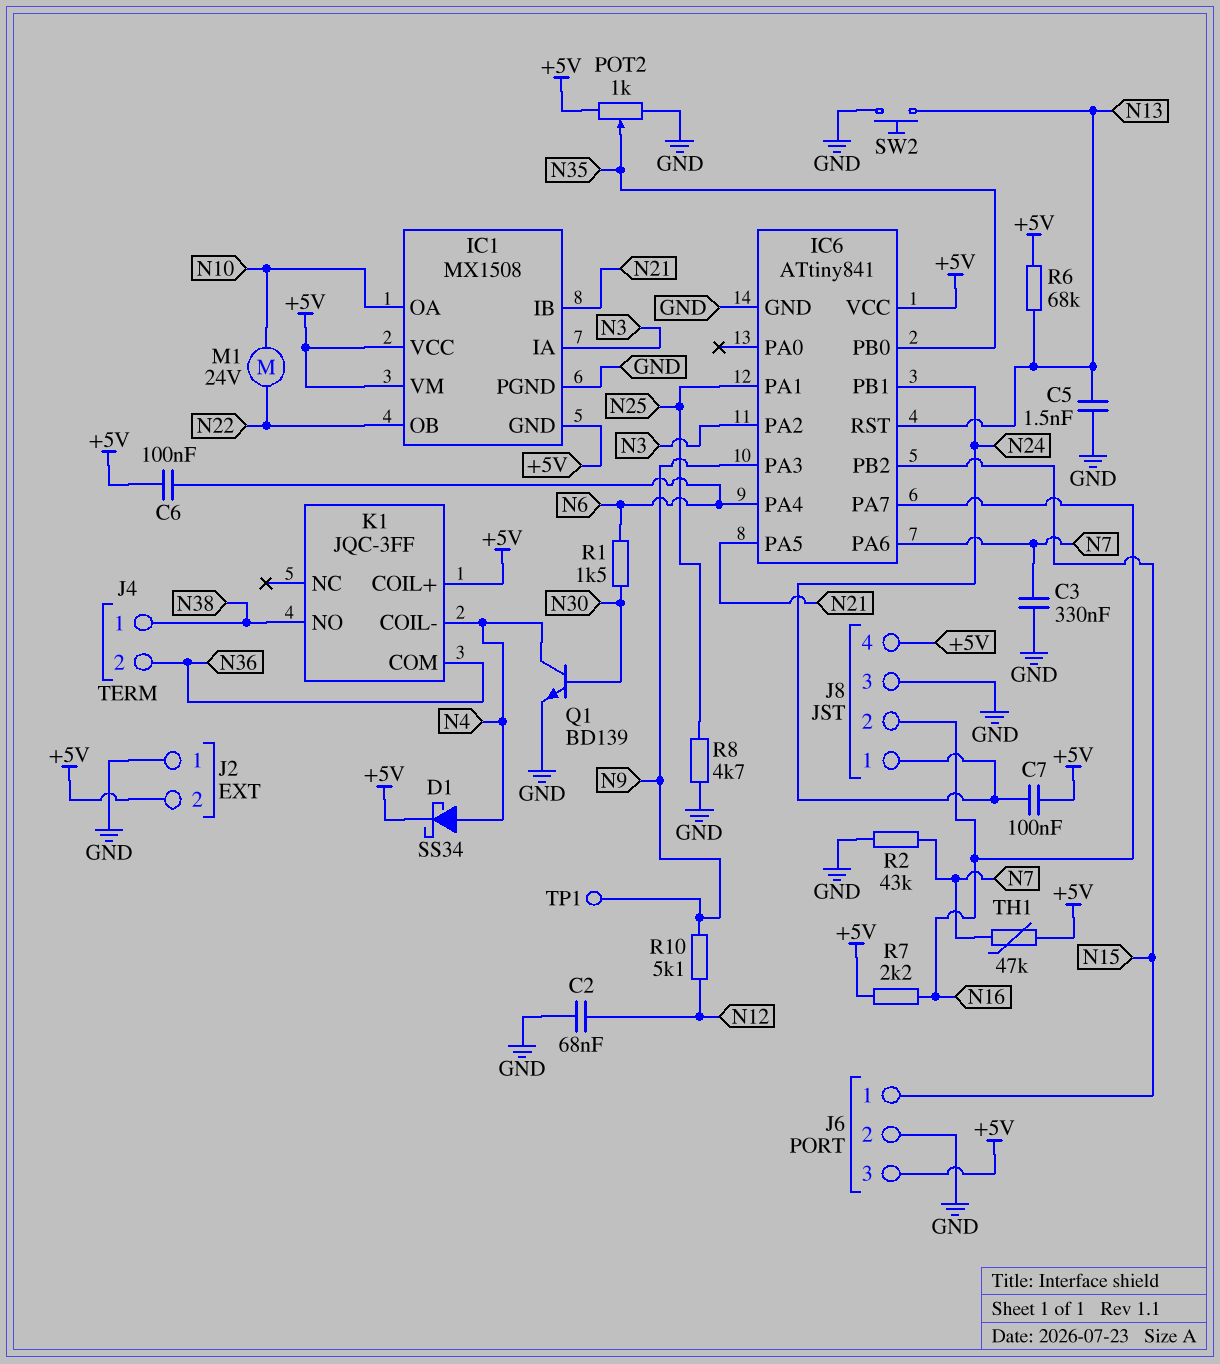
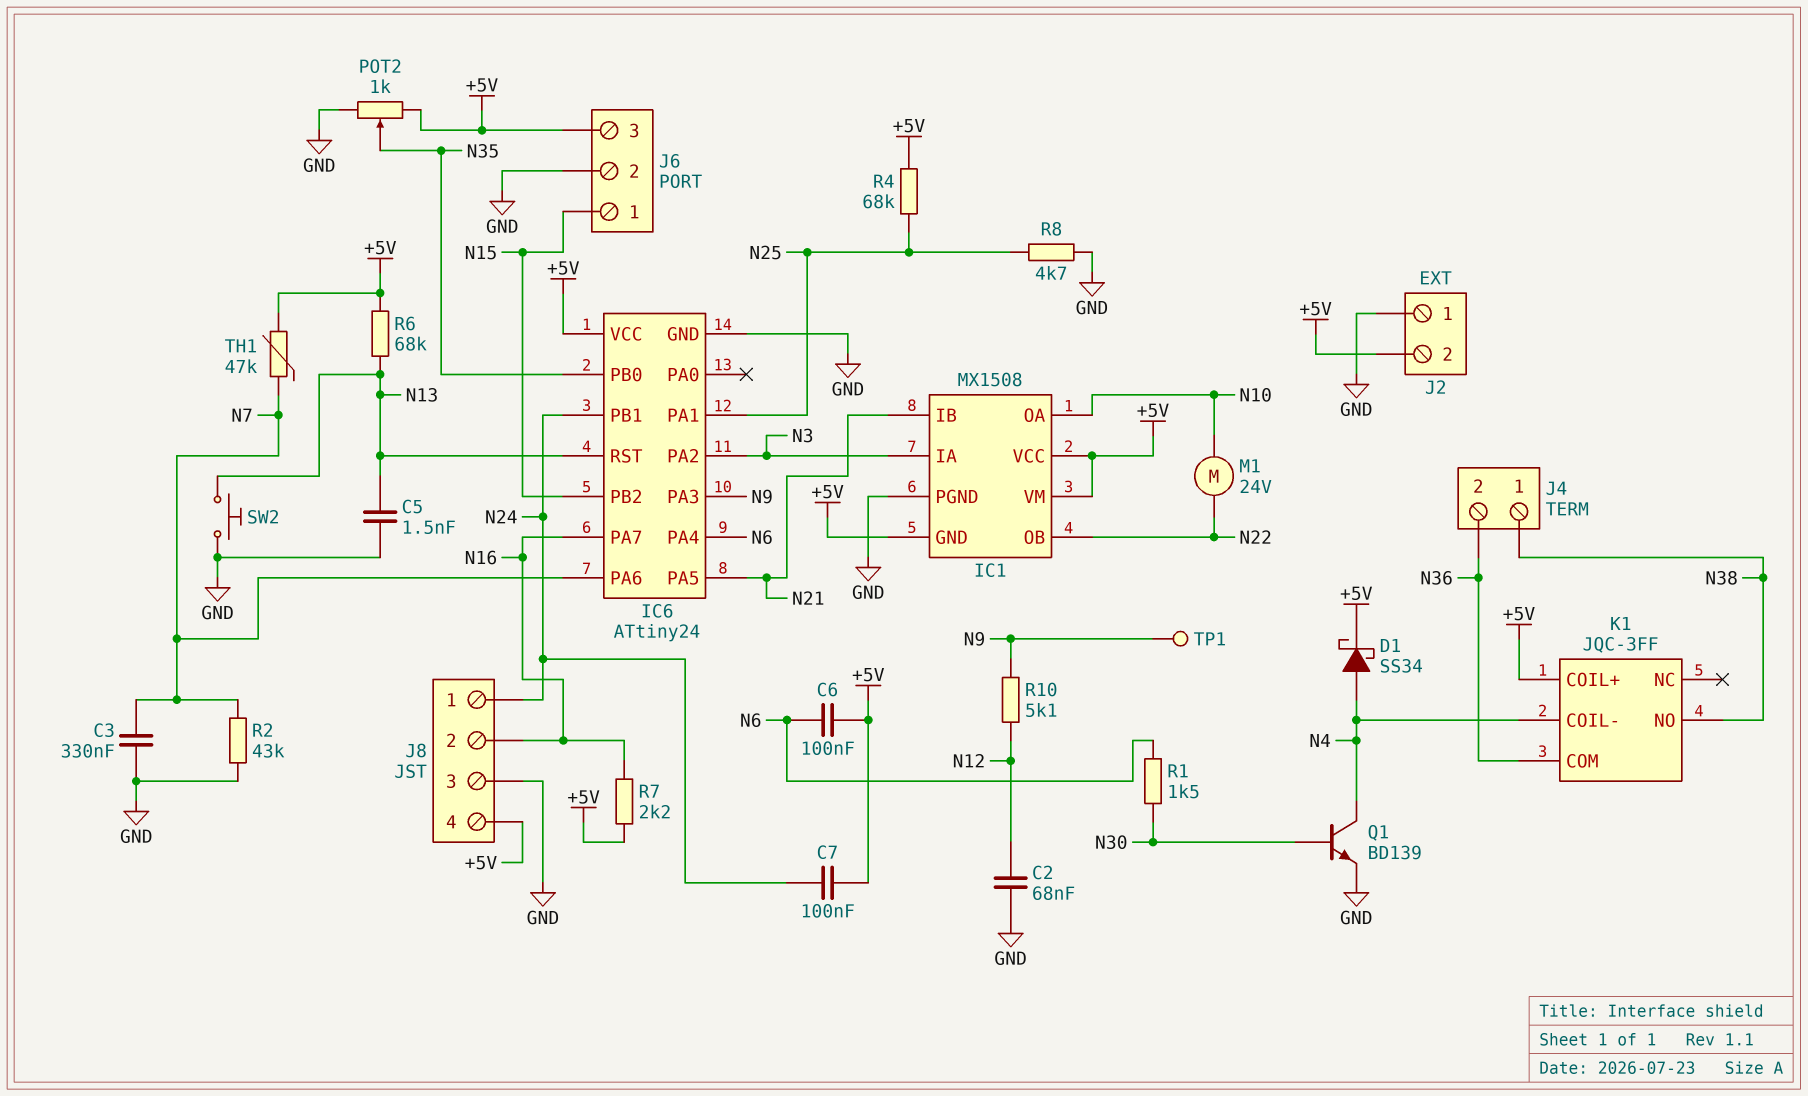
IC6: ATtiny841 -> ATtiny24
R4: none -> 68k (+5V, N25)

